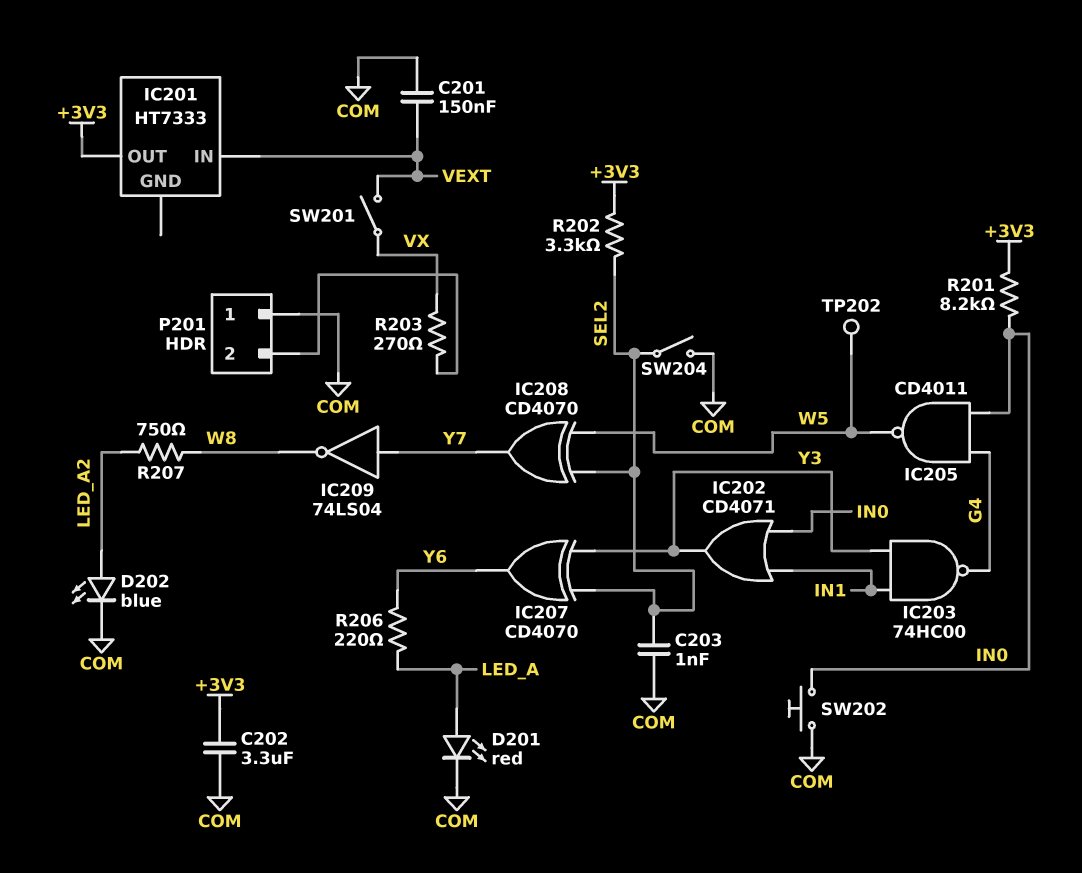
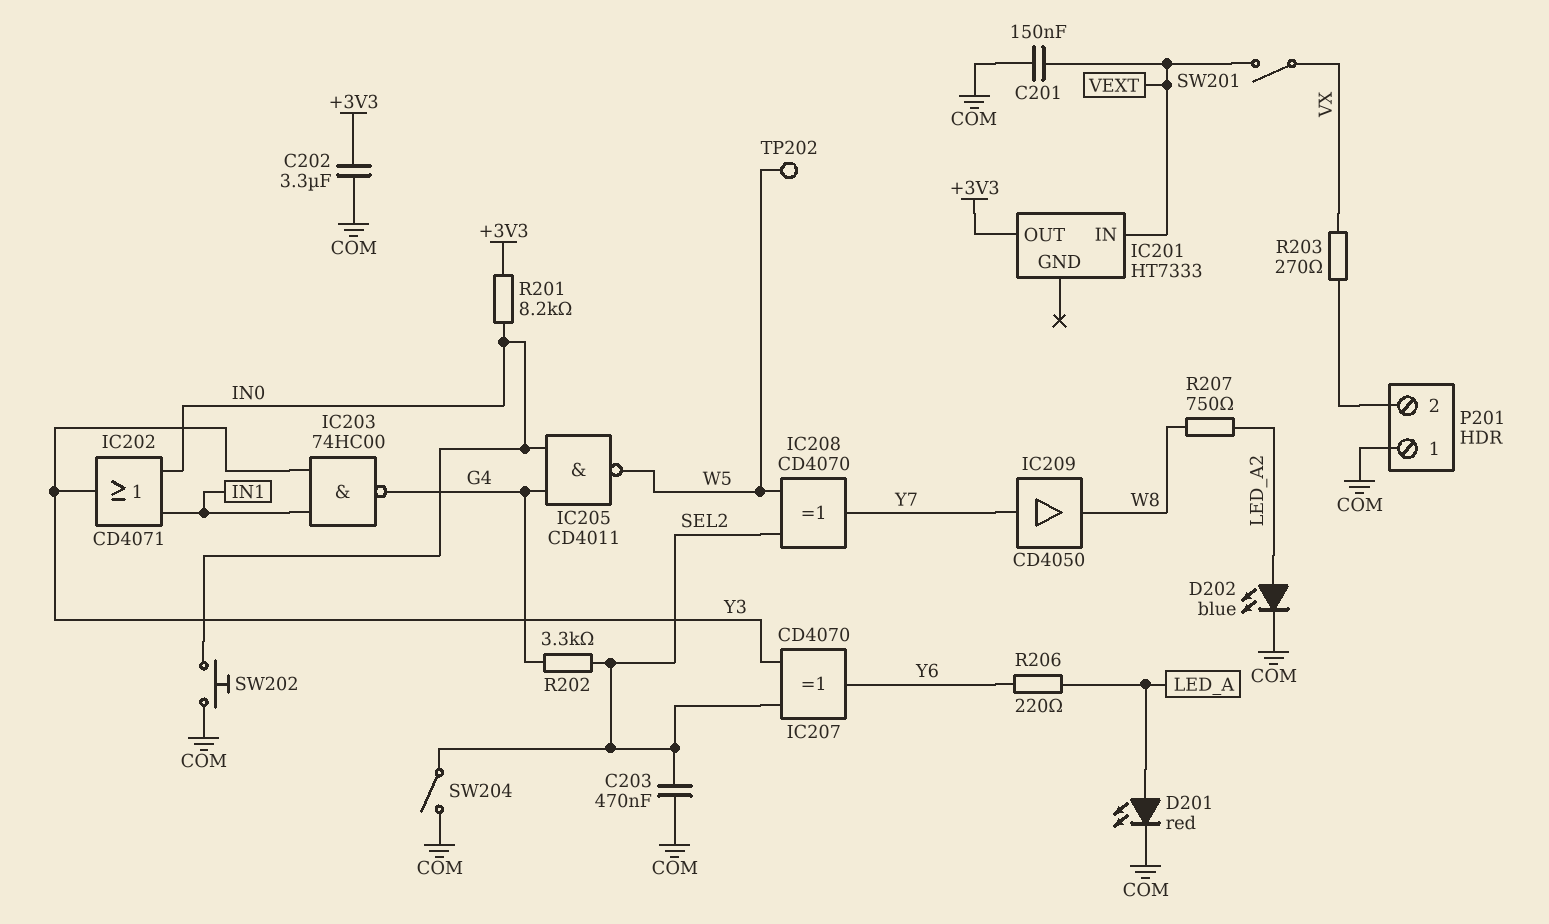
C203: 1nF (COM, SEL2) -> 470nF (COM, SEL2)
IC209: NOT 74LS04 (in Y7, out W8) -> buffer CD4050 (in Y7, out W8)
R202: 3.3k (+3V3, SEL2) -> 3.3k (G4, SEL2)

